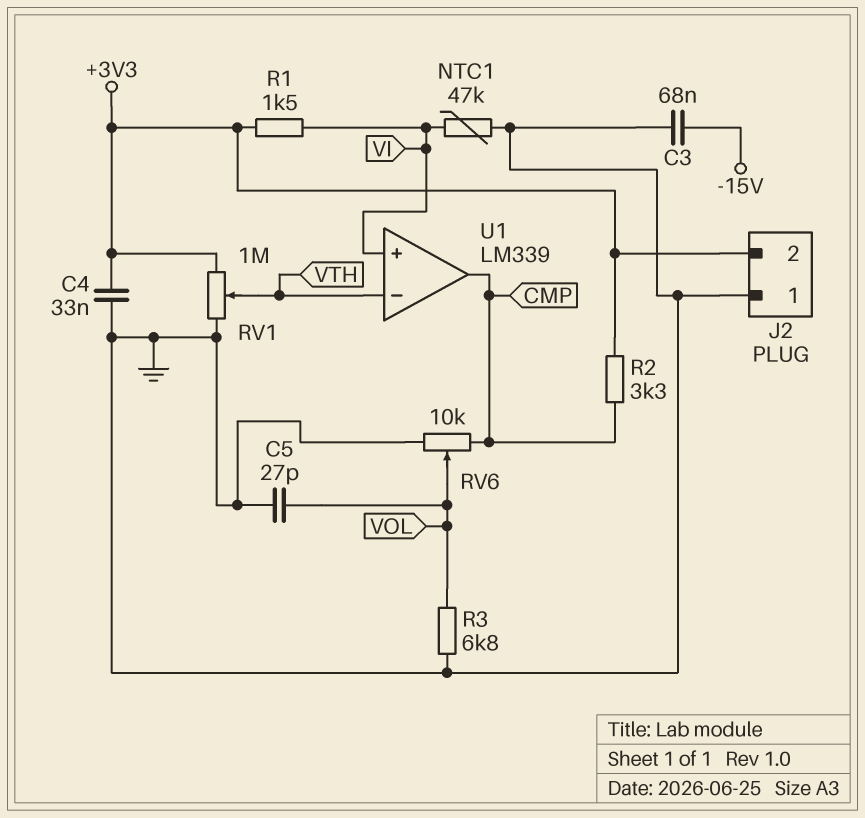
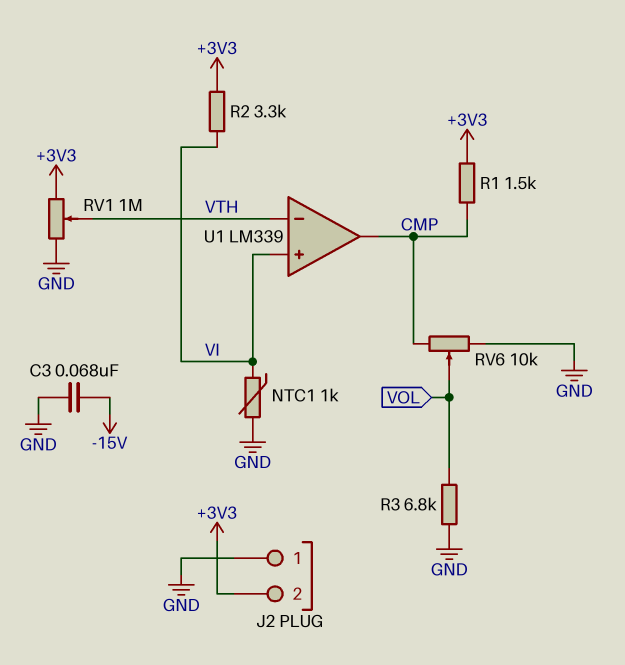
C4: 33nF (+3V3, GND) -> none
C5: 27pF (GND, VOL) -> none
NTC1: 47k (GND, VI) -> 1k (GND, VI)
R1: 1.5k (+3V3, VI) -> 1.5k (+3V3, CMP)
R2: 3.3k (+3V3, CMP) -> 3.3k (+3V3, VI)

